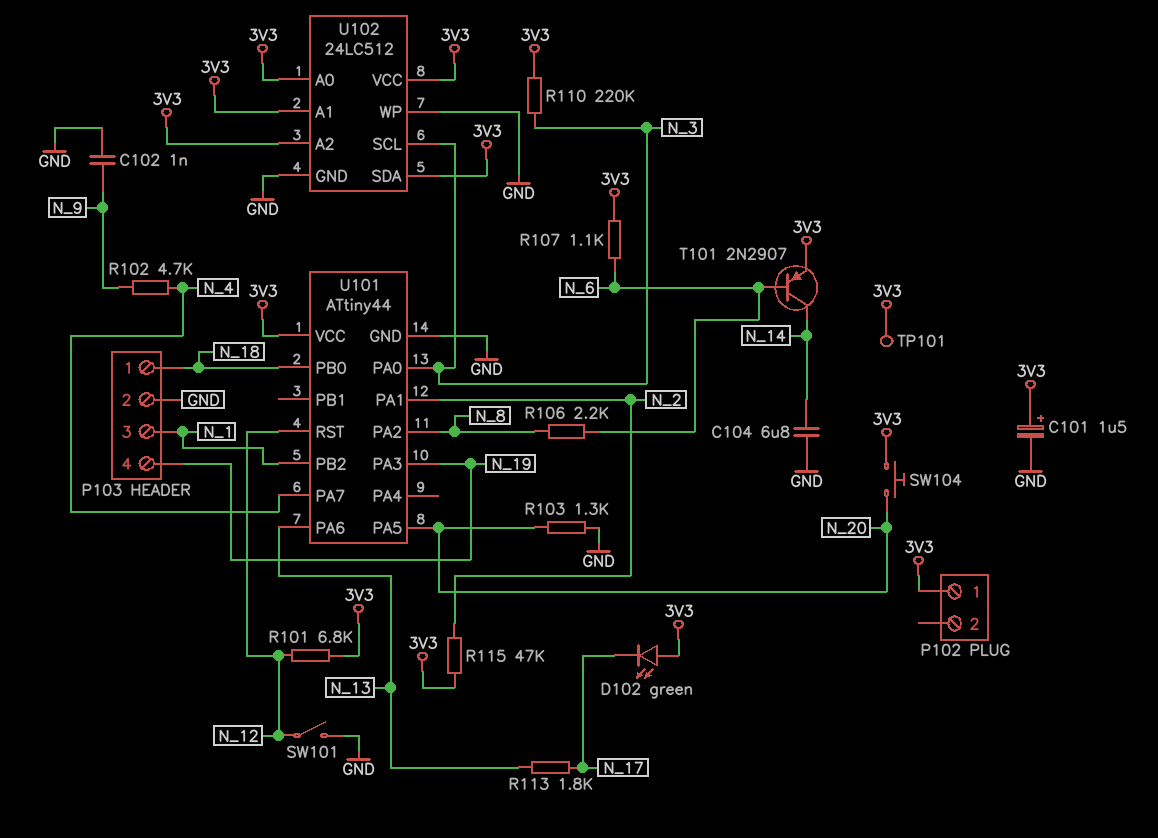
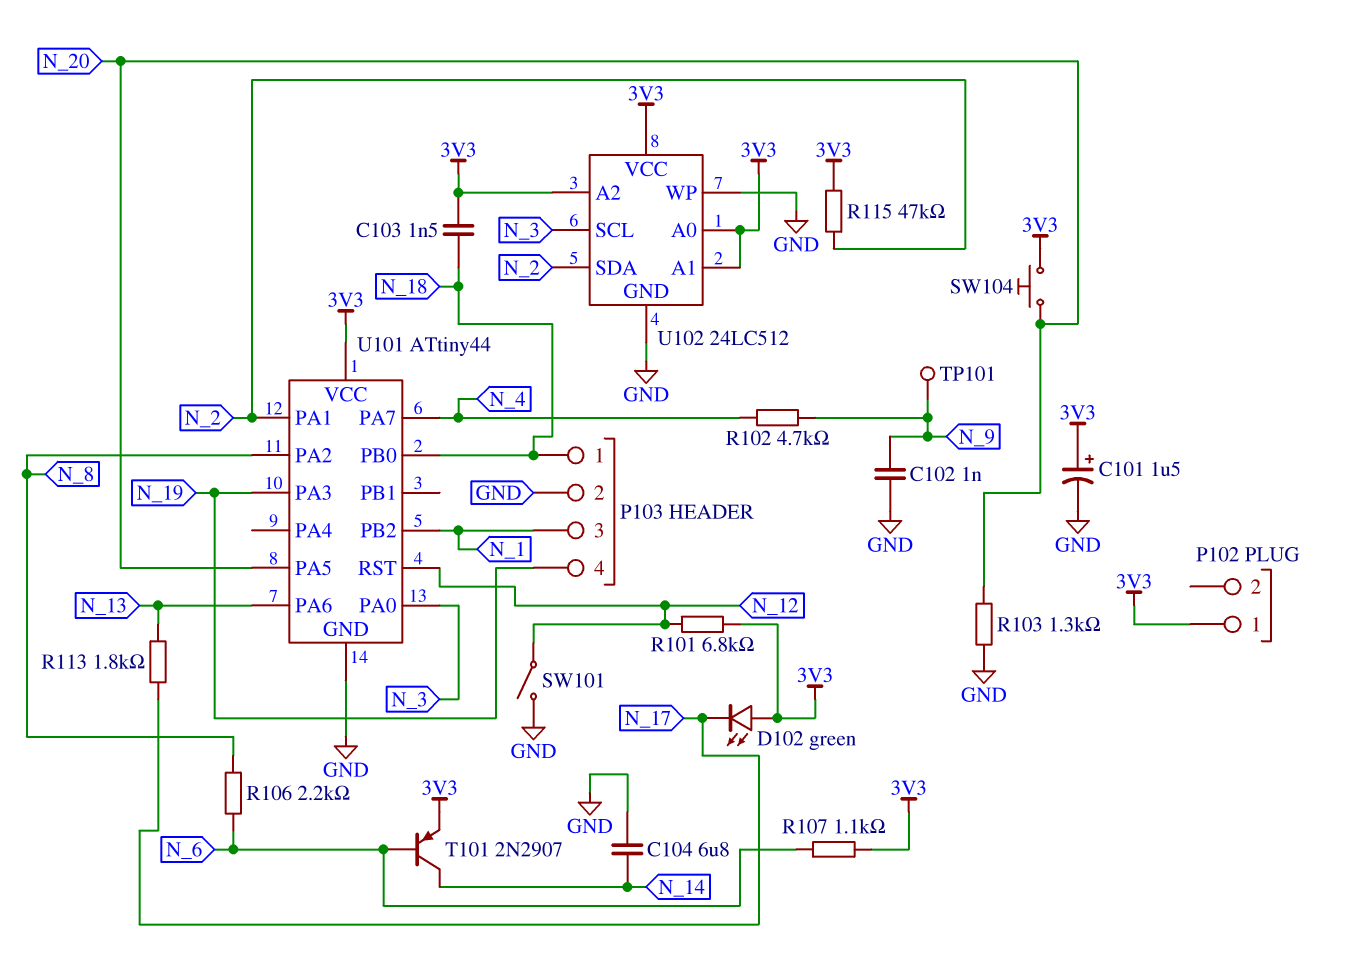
C103: none -> 1.5nF (3V3, N_18)
R110: 220k (3V3, N_3) -> none
TP101: test point (3V3) -> test point (N_9)
U102 pin SDA: 3V3 -> N_2

